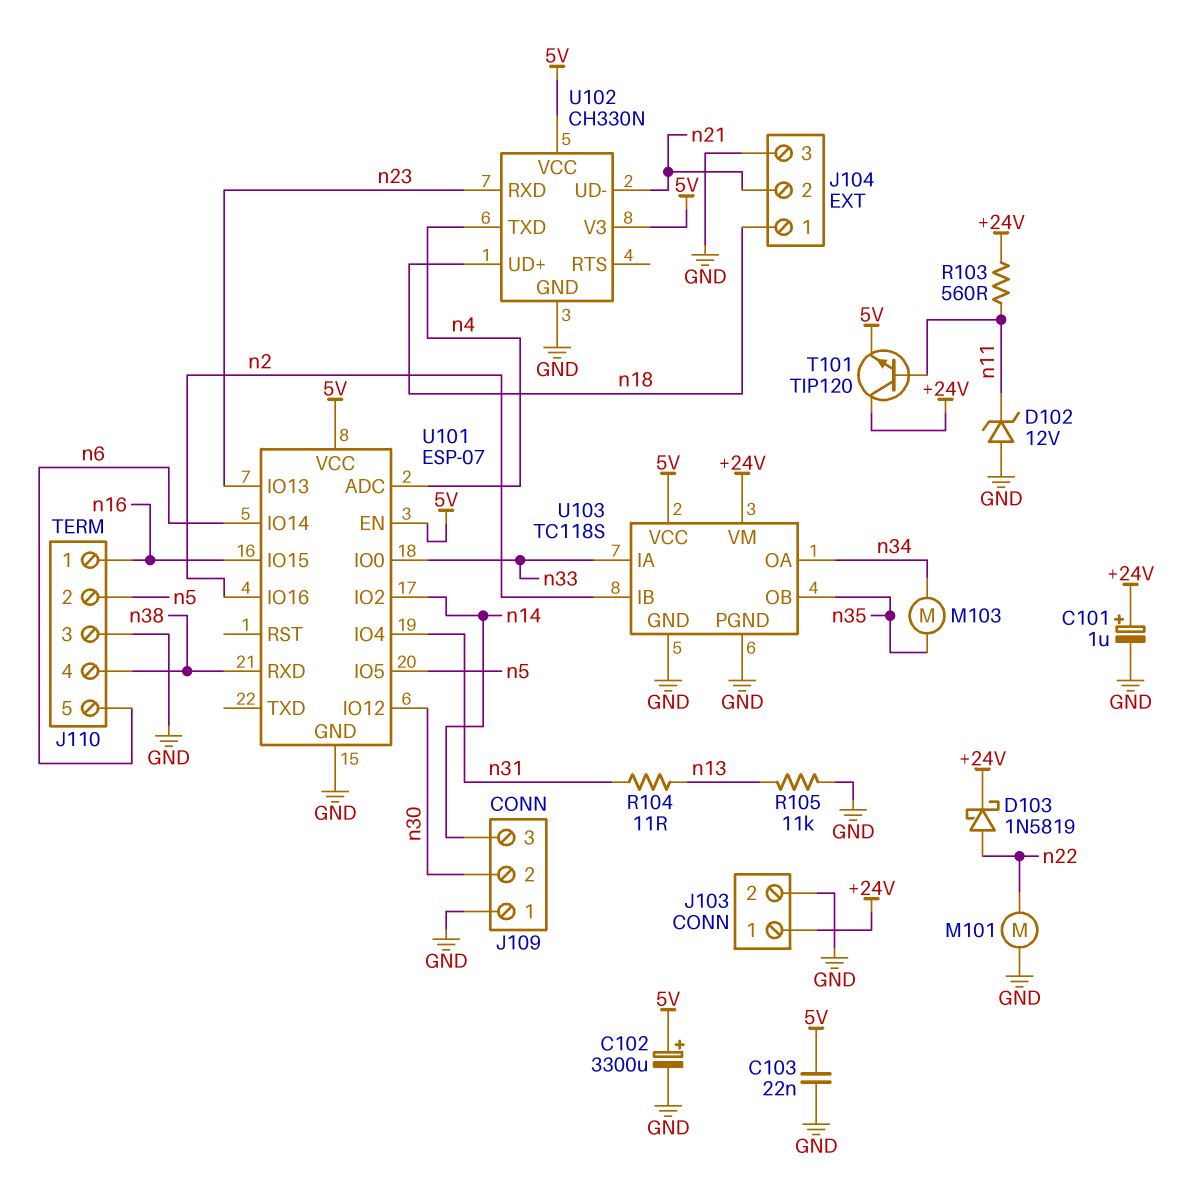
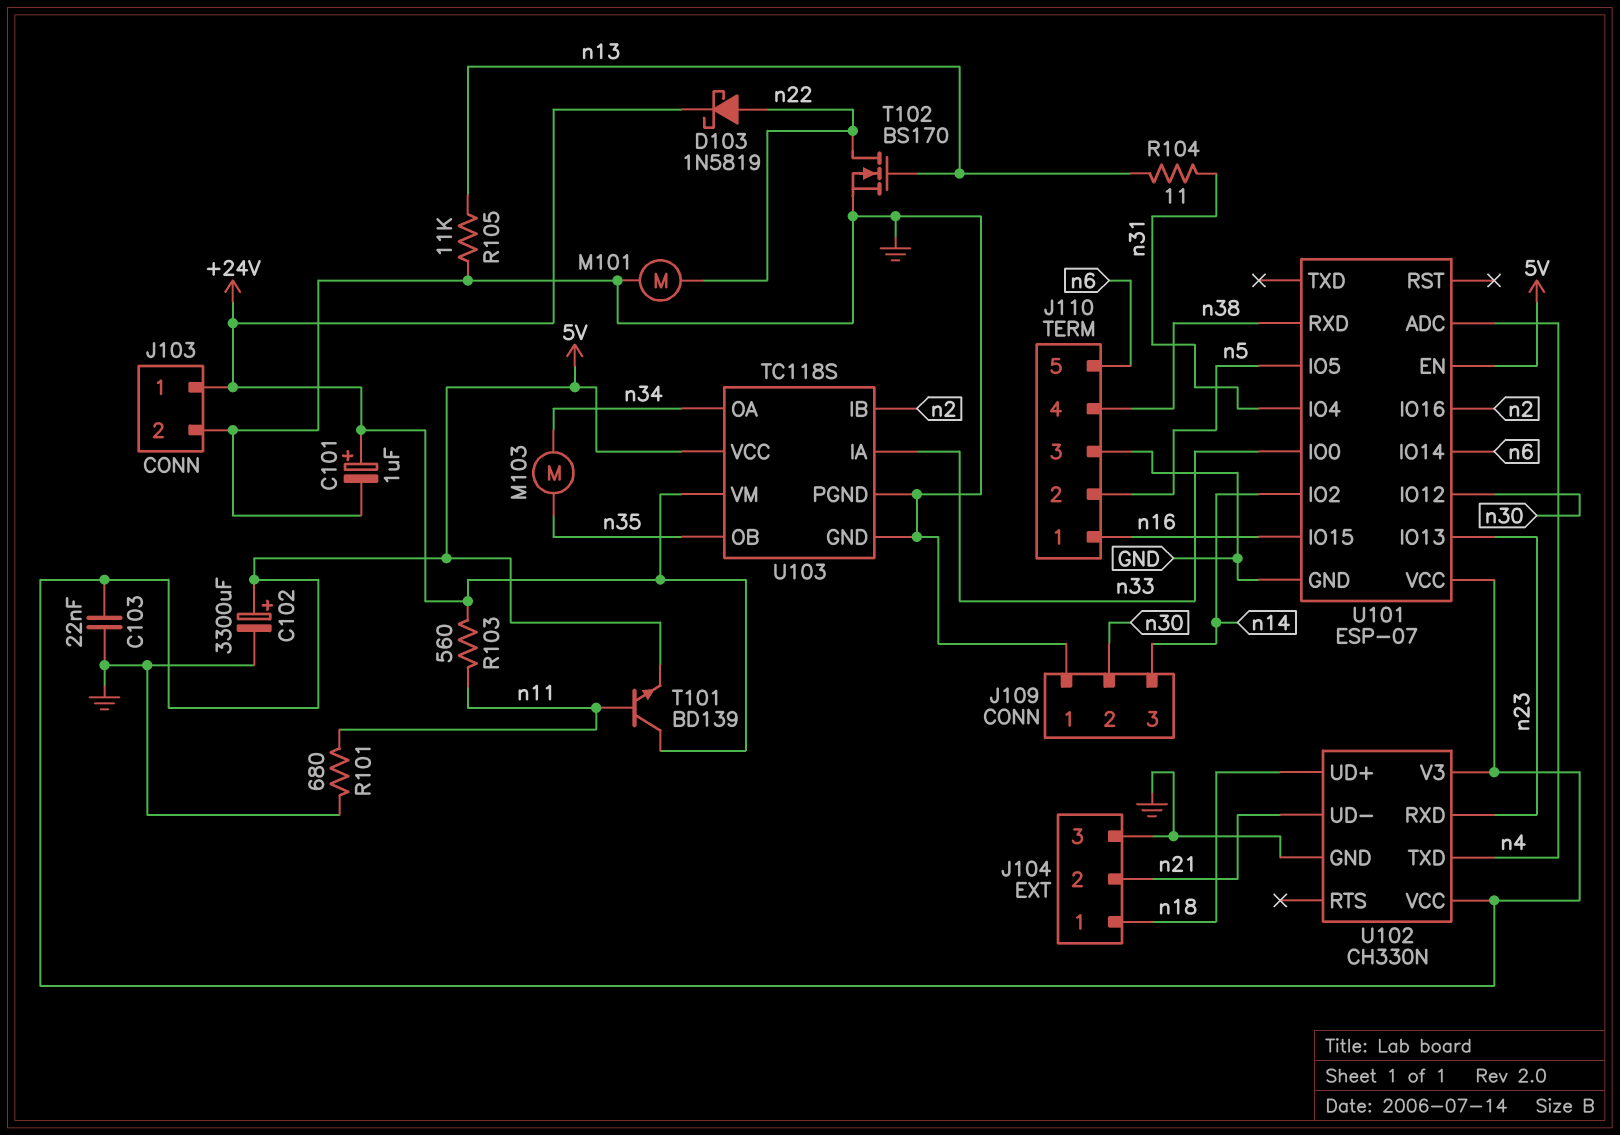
D102: zener 12V (A GND, K n11) -> none
R101: none -> 680 (GND, n11)
T101: NPN TIP120 (B n11, C +24V, E 5V) -> NPN BD139 (B n11, C +24V, E 5V)
T102: none -> NMOS BS170 (G n13, D n22, S GND)

